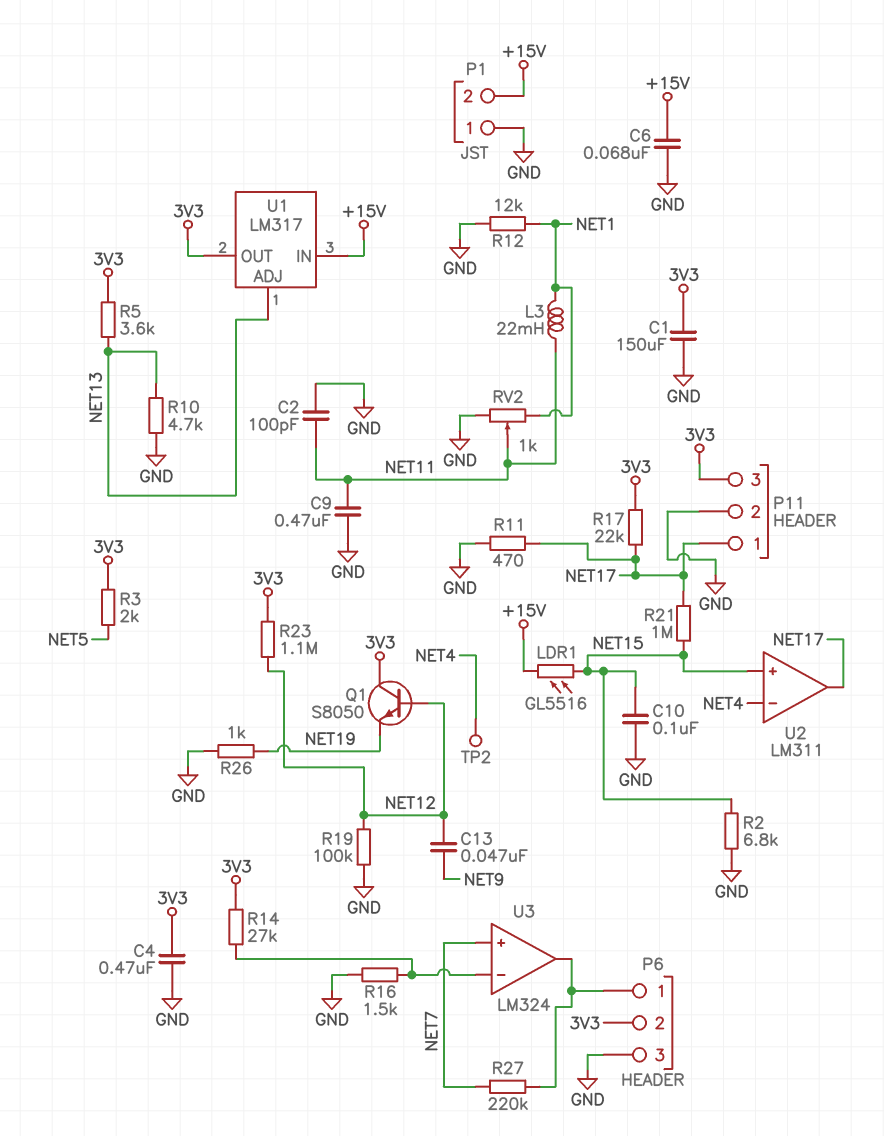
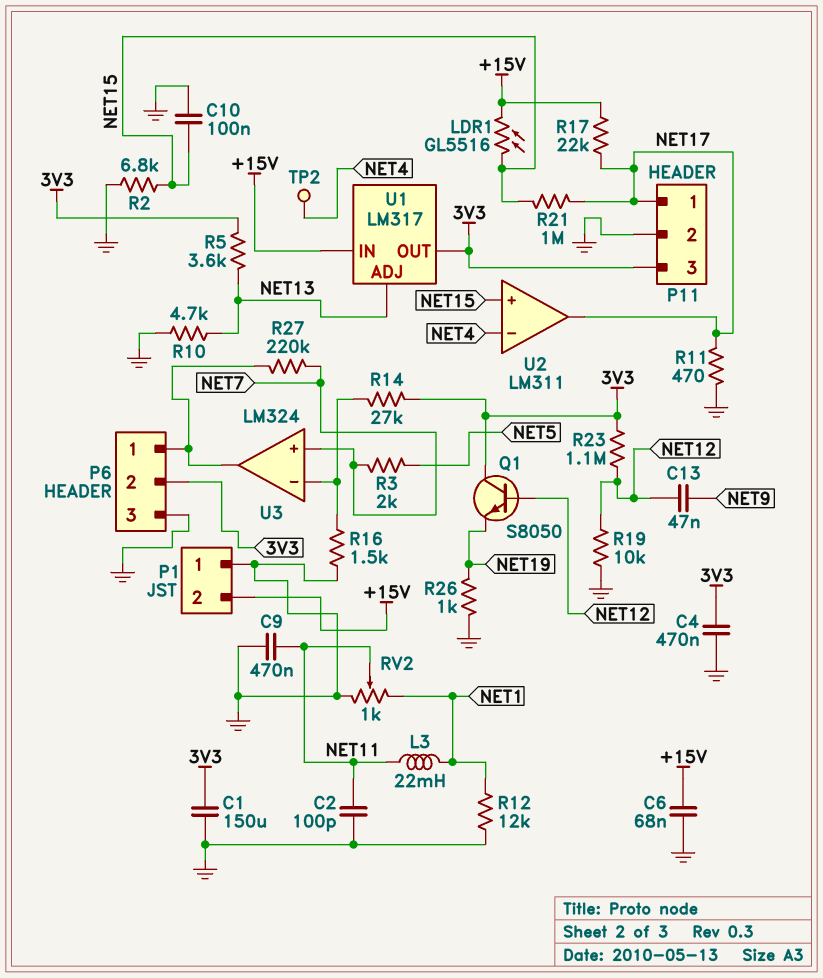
R3: 2k (3V3, NET5) -> 2k (NET5, NET7)
R17: 22k (3V3, NET17) -> 22k (+15V, NET17)
R19: 100k (GND, NET12) -> 10k (GND, NET12)

